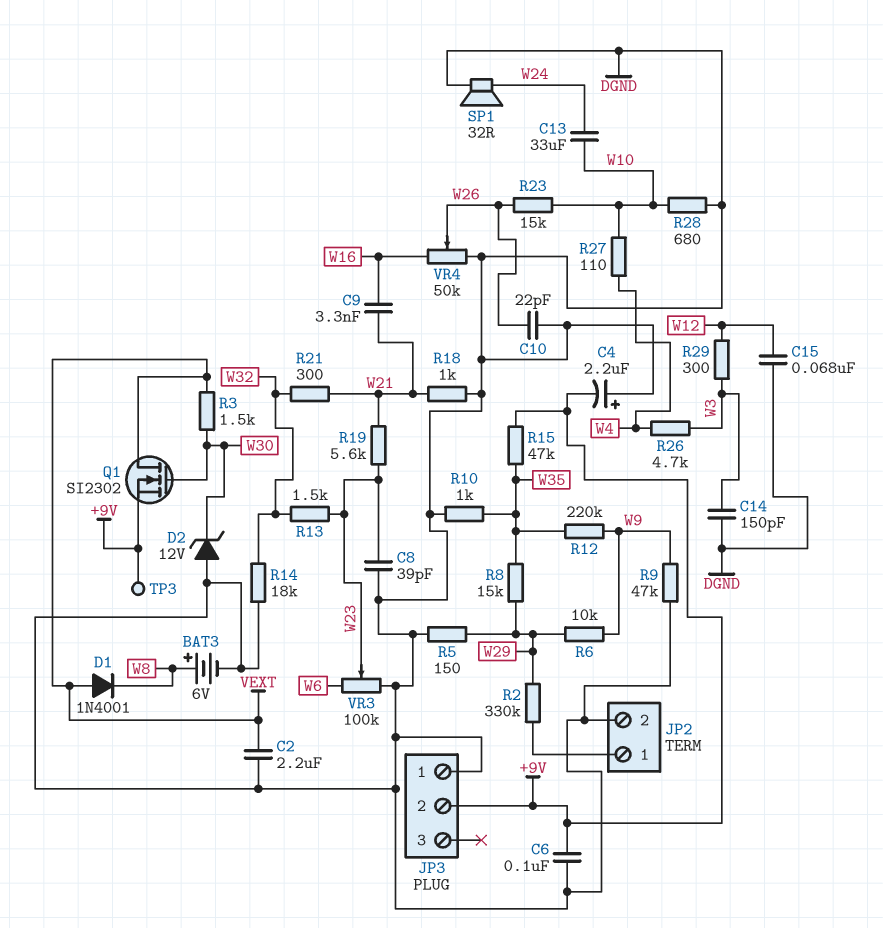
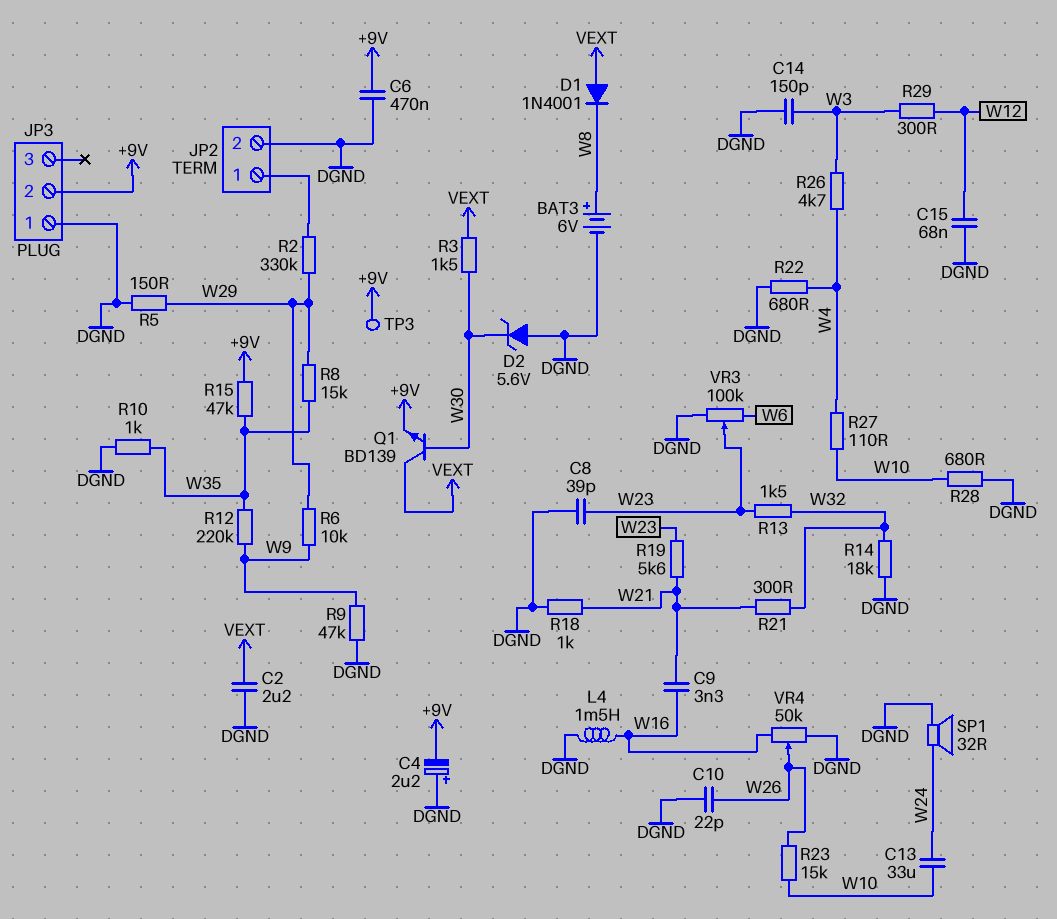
C6: 100nF (+9V, DGND) -> 470nF (+9V, DGND)
D2: zener 12V (A DGND, K W30) -> zener 5.6V (A DGND, K W30)
L4: none -> 1.5mH (DGND, W16)
Q1: NMOS SI2302 (G W30, D VEXT, S +9V) -> NPN BD139 (B W30, C VEXT, E +9V)
R22: none -> 680 (DGND, W4)

